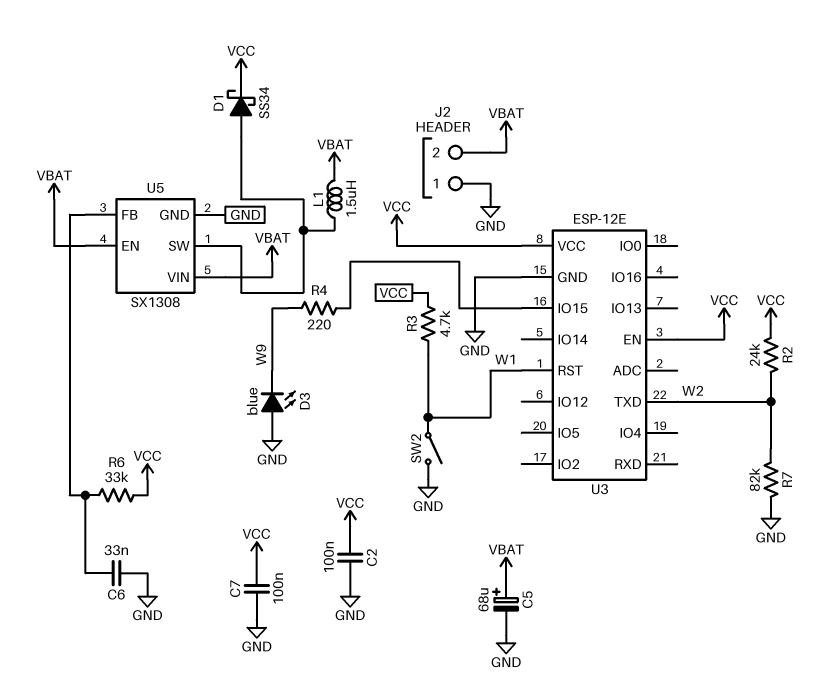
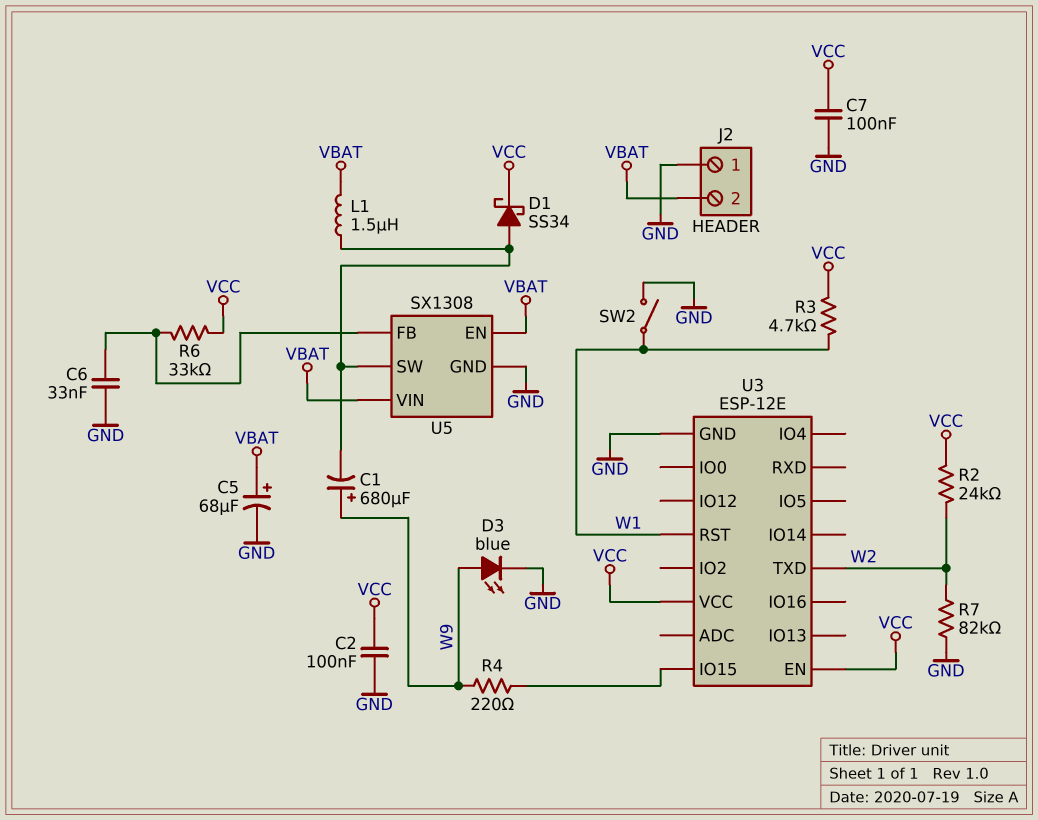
C1: none -> 680uF (plus W9, minus U5/SW)
D3: LED blue (A GND, K W9) -> LED blue (A W9, K GND)

